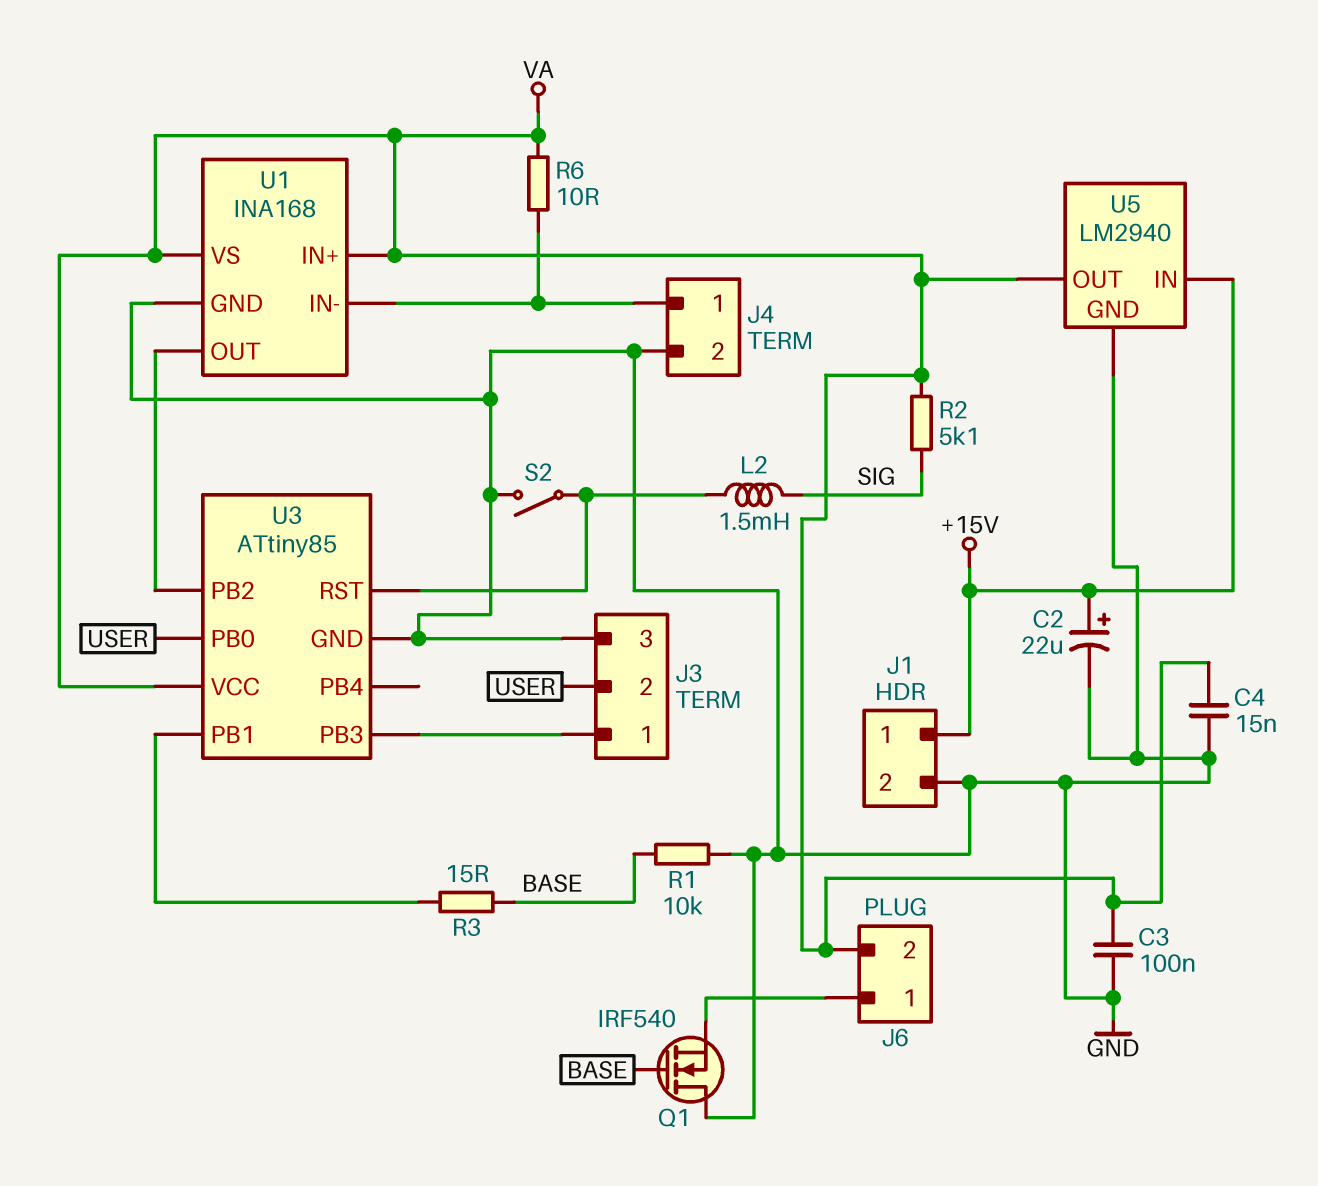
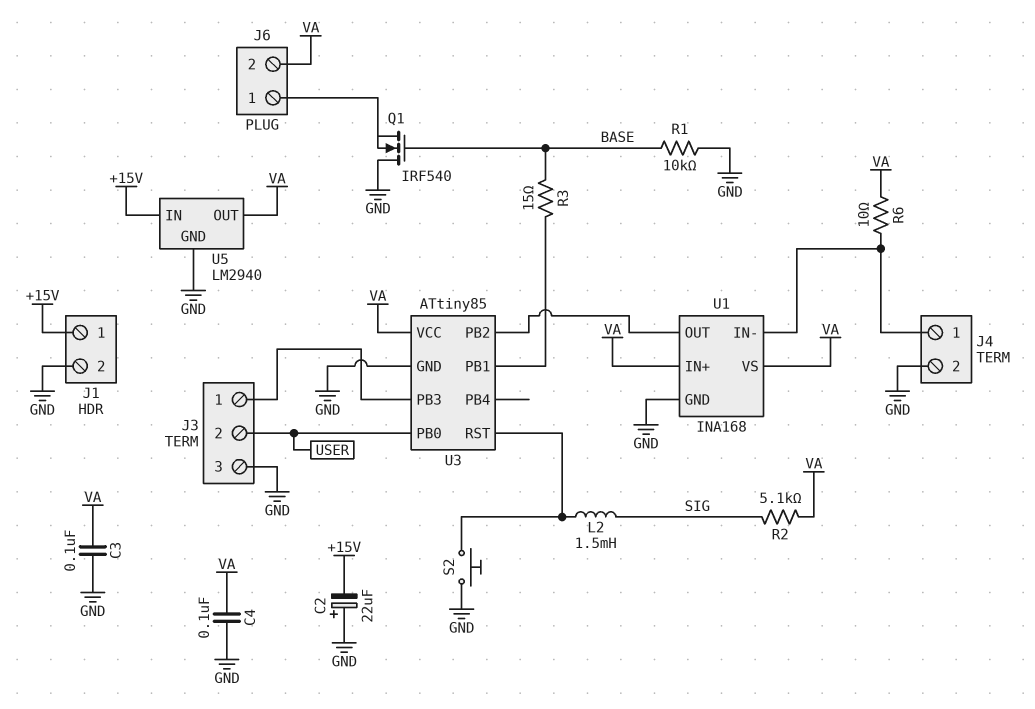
C2: 22uF (plus +15V, minus GND) -> 22uF (plus GND, minus +15V)
C4: 15nF (GND, VA) -> 100nF (GND, VA)
S2: switch (GND, U3/RST) -> button (GND, U3/RST)

